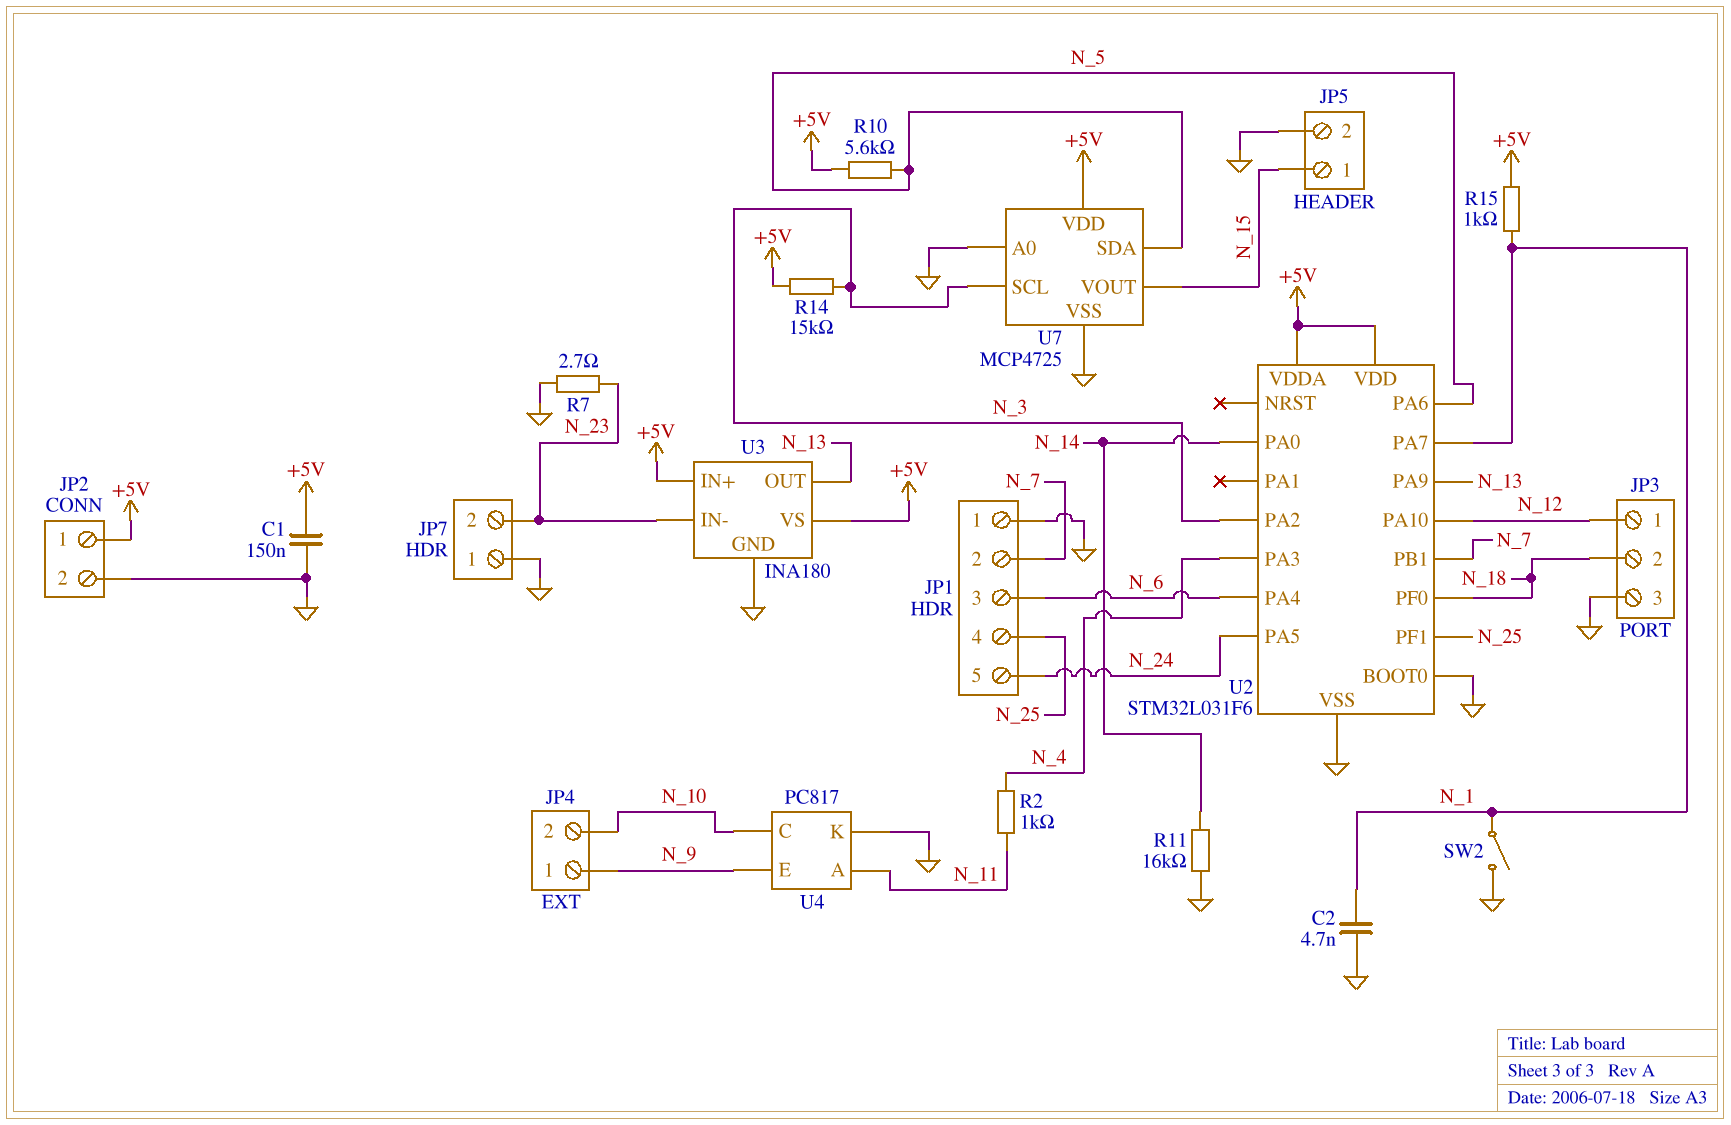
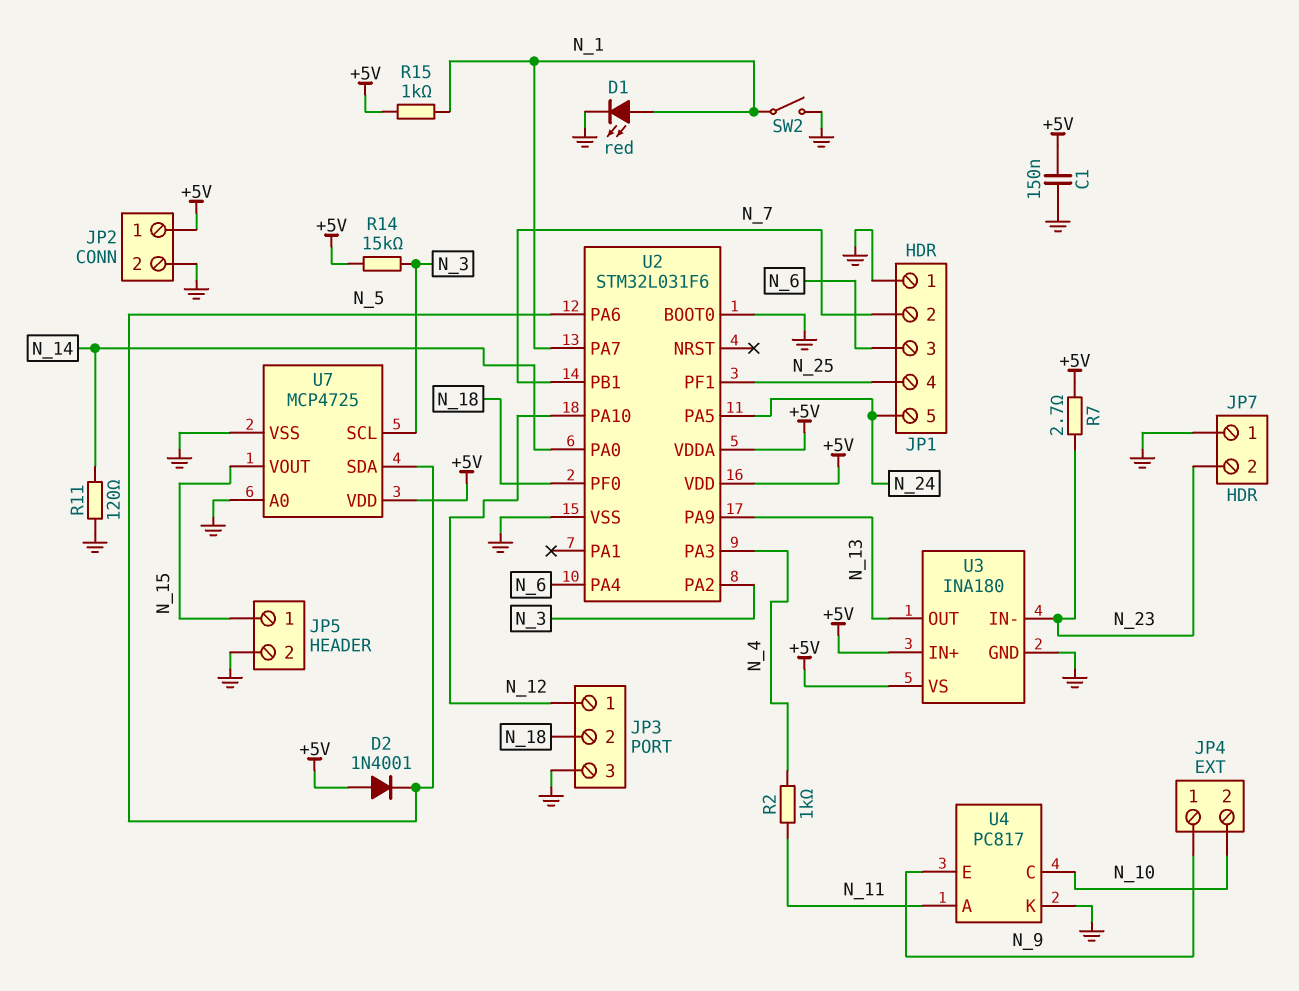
C2: 4.7nF (GND, N_1) -> none
D1: none -> LED red (A N_1, K GND)
D2: none -> diode 1N4001 (A +5V, K N_5)
R7: 2.7 (GND, N_23) -> 2.7 (+5V, N_23)
R10: 5.6k (+5V, N_5) -> none
R11: 16k (GND, N_14) -> 120 (GND, N_14)

